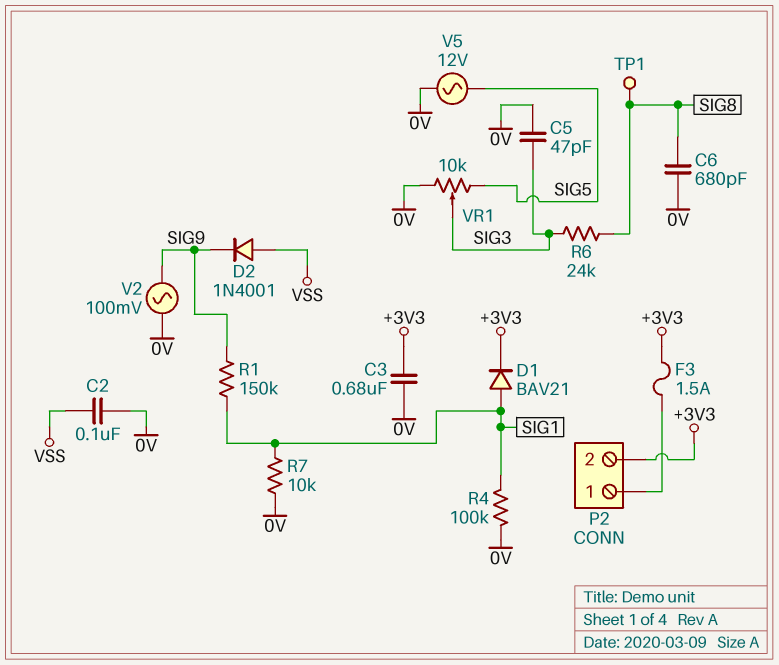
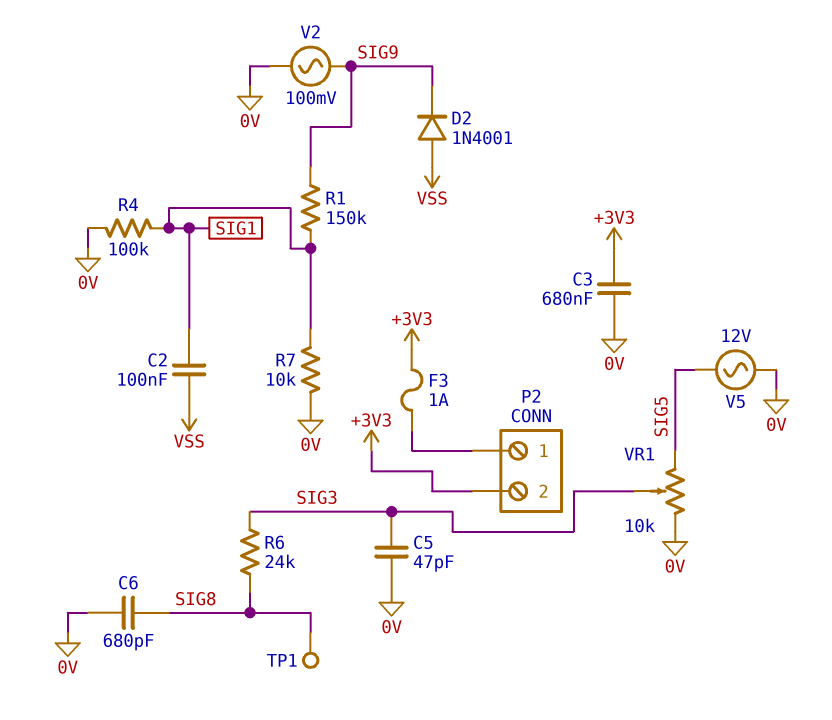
C2: 100nF (0V, VSS) -> 100nF (SIG1, VSS)
D1: diode BAV21 (A SIG1, K +3V3) -> none
F3: 1.5A (+3V3, P2/1) -> 1A (+3V3, P2/1)

